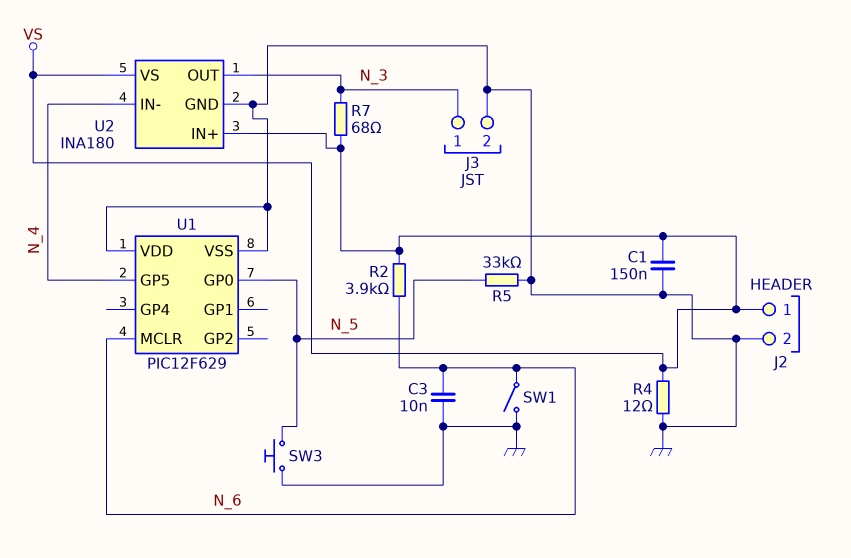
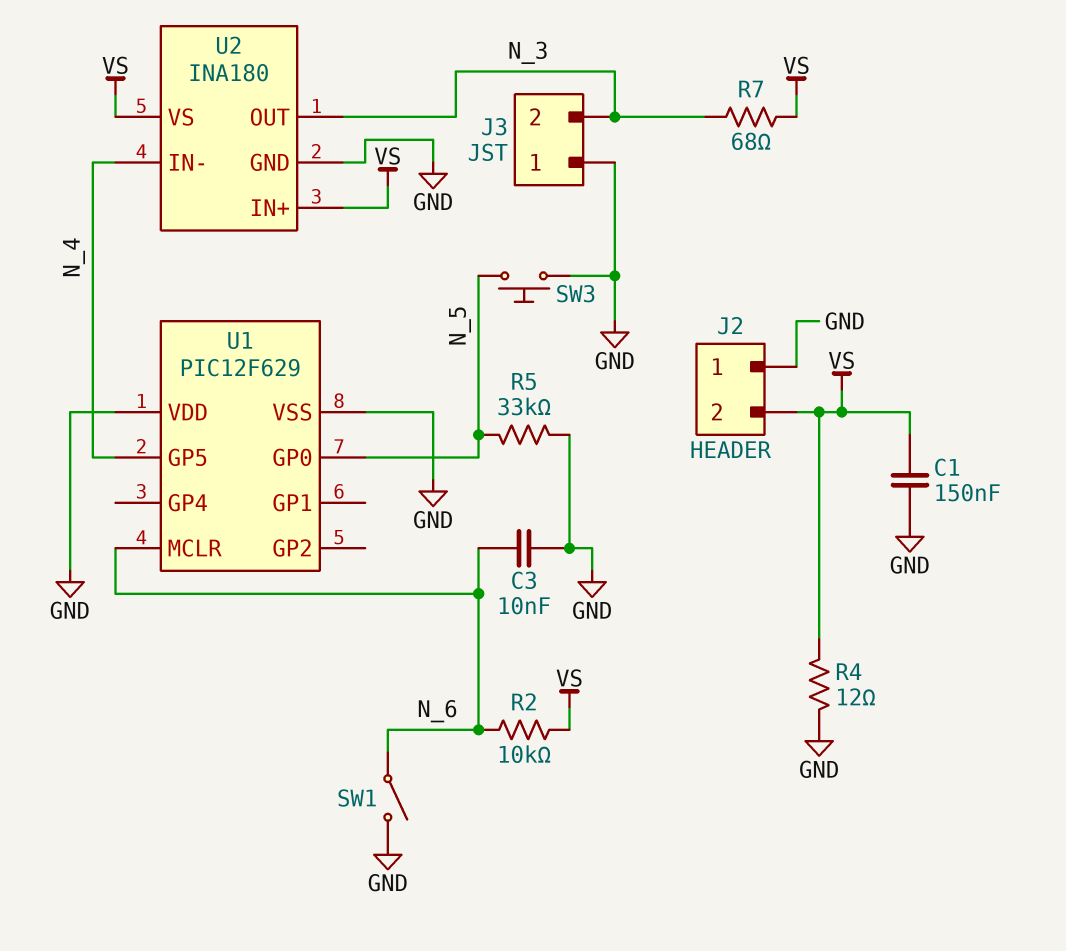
J2 pin 1: VS -> GND
J2 pin 2: GND -> VS
J3 pin 1: N_3 -> GND
J3 pin 2: GND -> N_3
R2: 3.9k (N_6, VS) -> 10k (N_6, VS)

